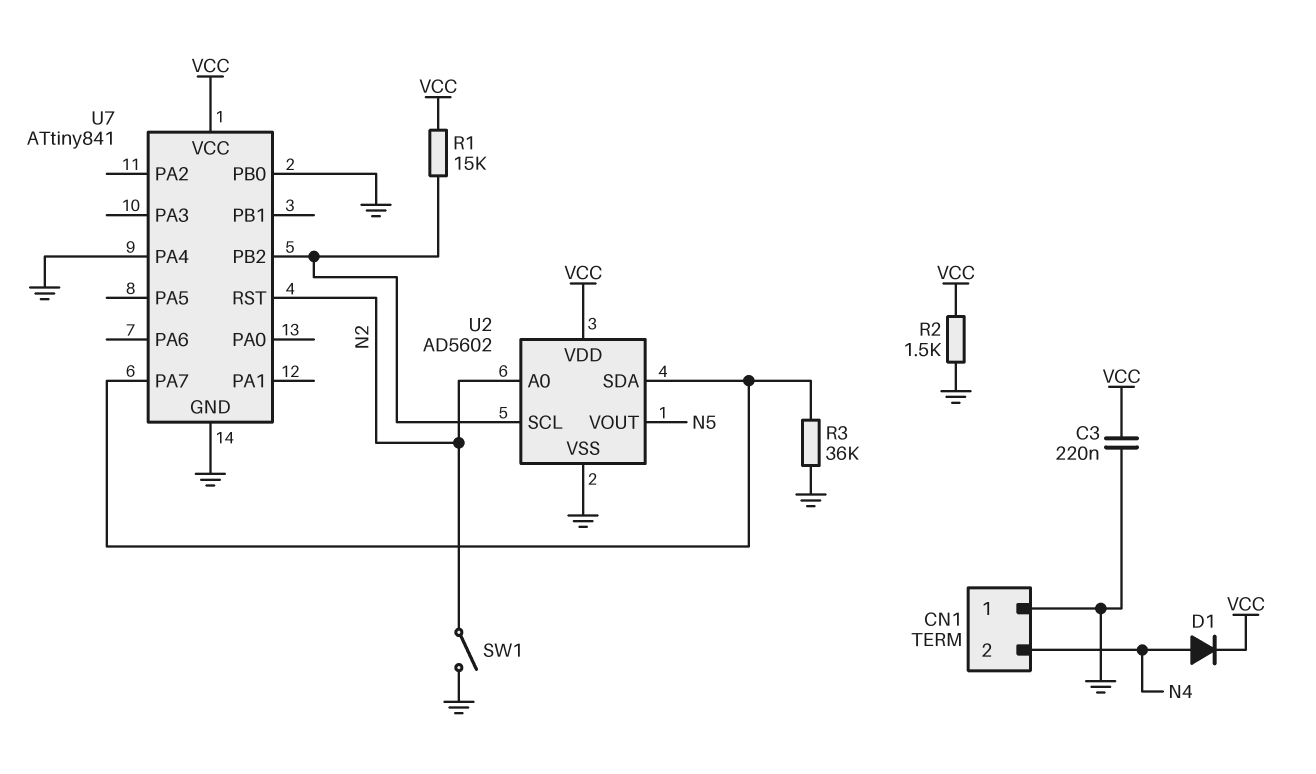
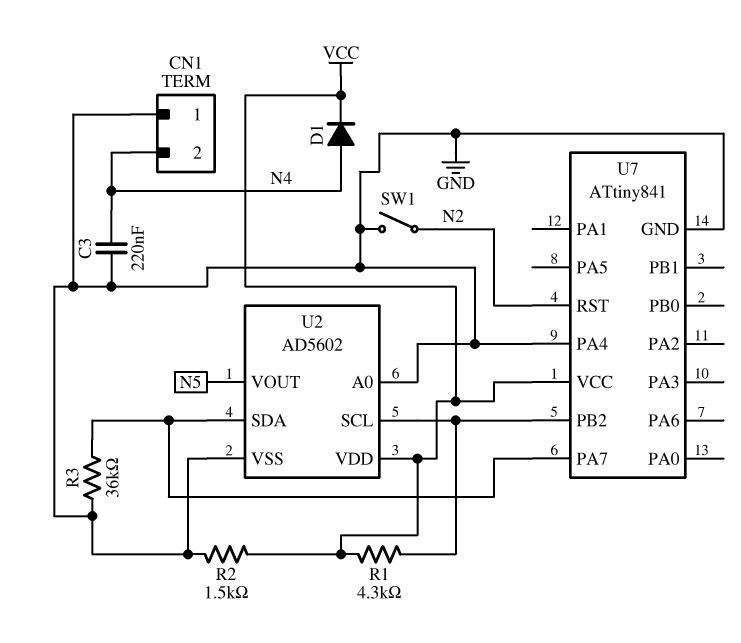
C3: 220nF (GND, VCC) -> 220nF (GND, N4)
R1: 15k (U2/SCL, VCC) -> 4.3k (U2/SCL, VCC)
U2 pin A0: N2 -> GND
U7 pin PB0: GND -> none

